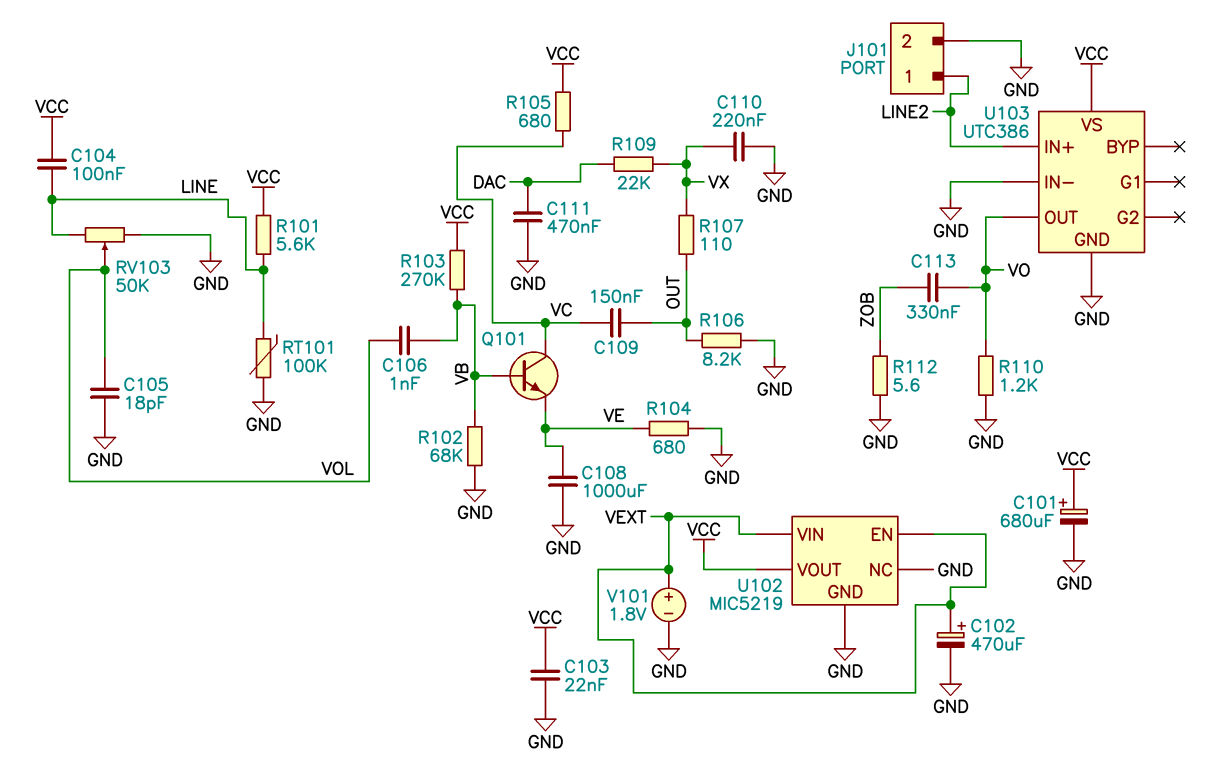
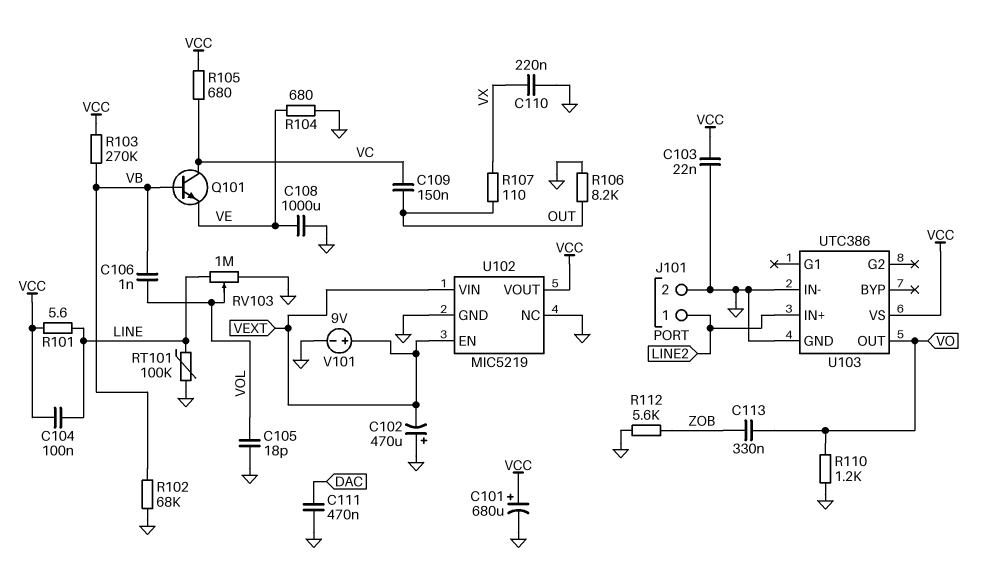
C102: 470uF (plus VEXT, minus GND) -> 470uF (plus GND, minus VEXT)
R101: 5.6k (LINE, VCC) -> 5.6 (LINE, VCC)
R109: 22k (DAC, VX) -> none
R112: 5.6 (GND, ZOB) -> 5.6k (GND, ZOB)
RV103: 50k (GND, LINE, wiper VOL) -> 1M (GND, LINE, wiper VOL)
V101: 1.8V (plus VEXT, minus GND) -> 9V (plus VEXT, minus GND)

